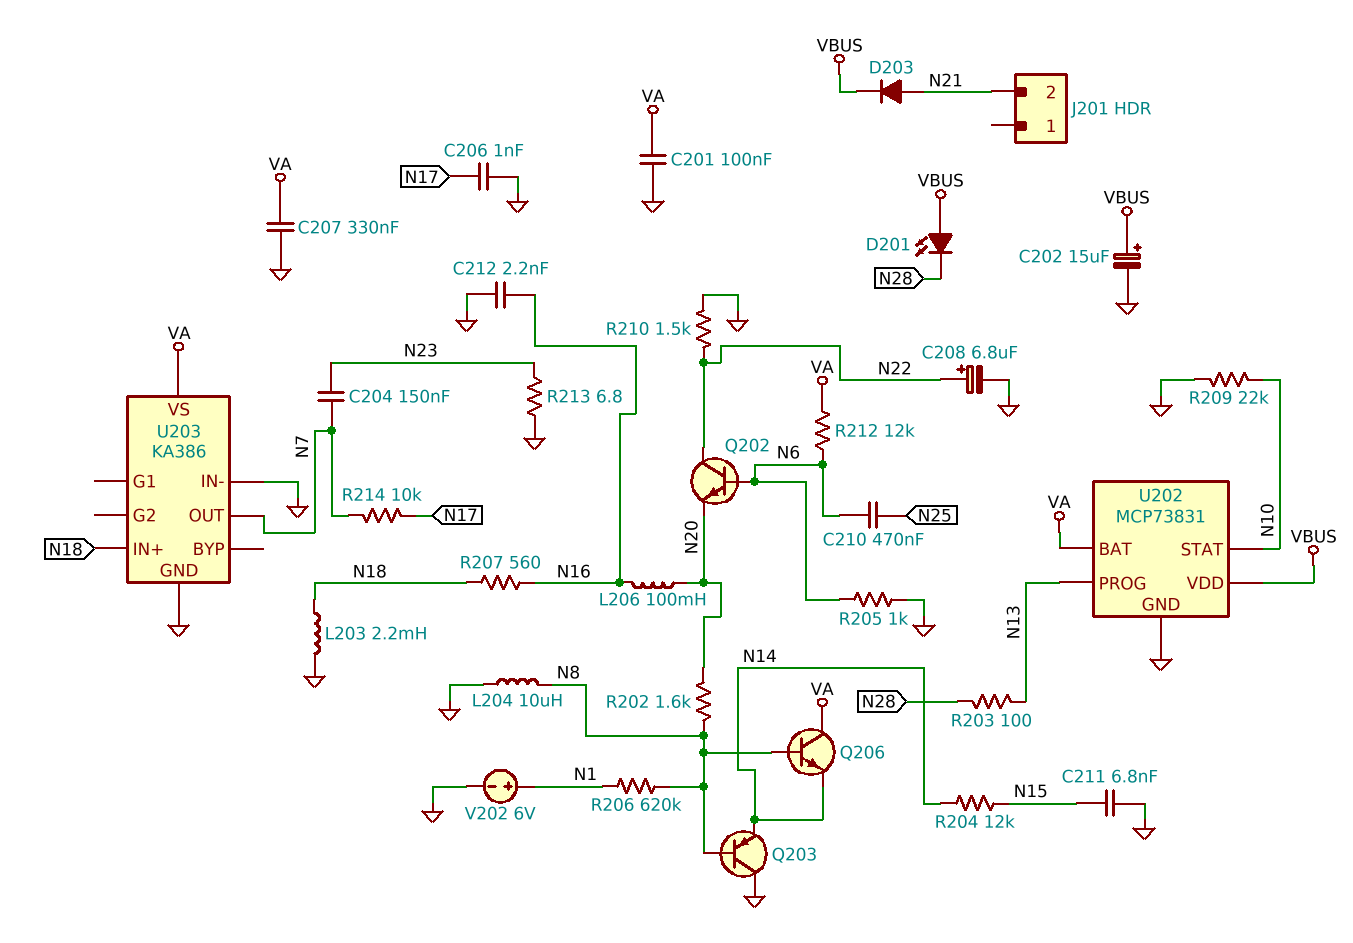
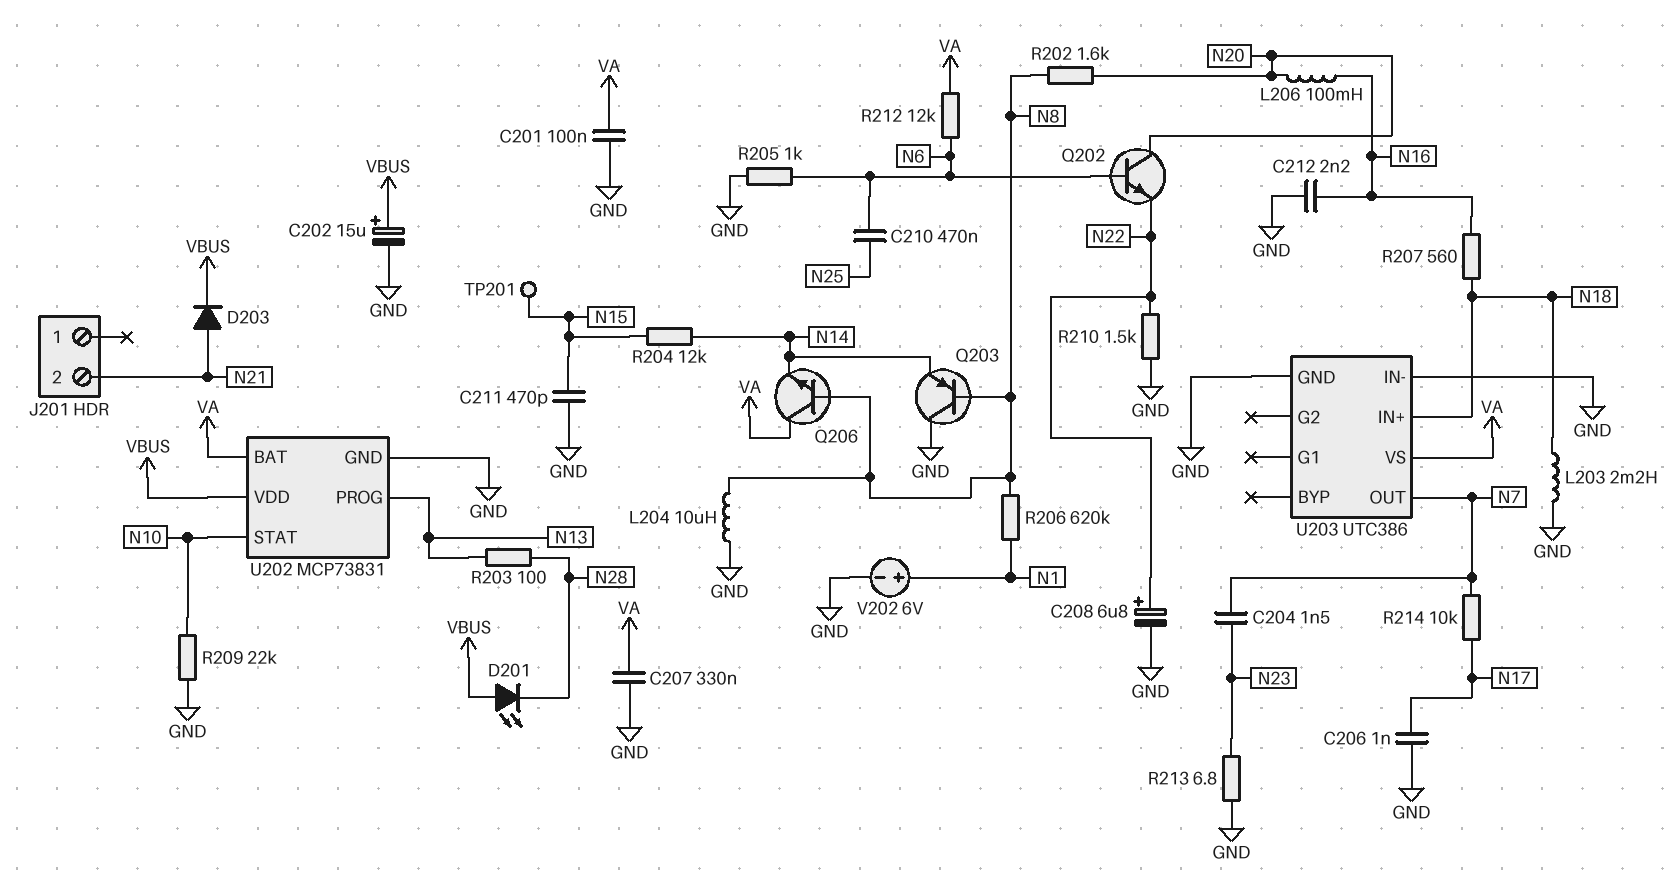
C204: 150nF (N7, N23) -> 1.5nF (N7, N23)
C211: 6.8nF (GND, N15) -> 470pF (GND, N15)
Q202: NPN (B N6, C N22, E N20) -> NPN (B N6, C N20, E N22)
TP201: none -> test point (N15)
U203: KA386 -> UTC386

